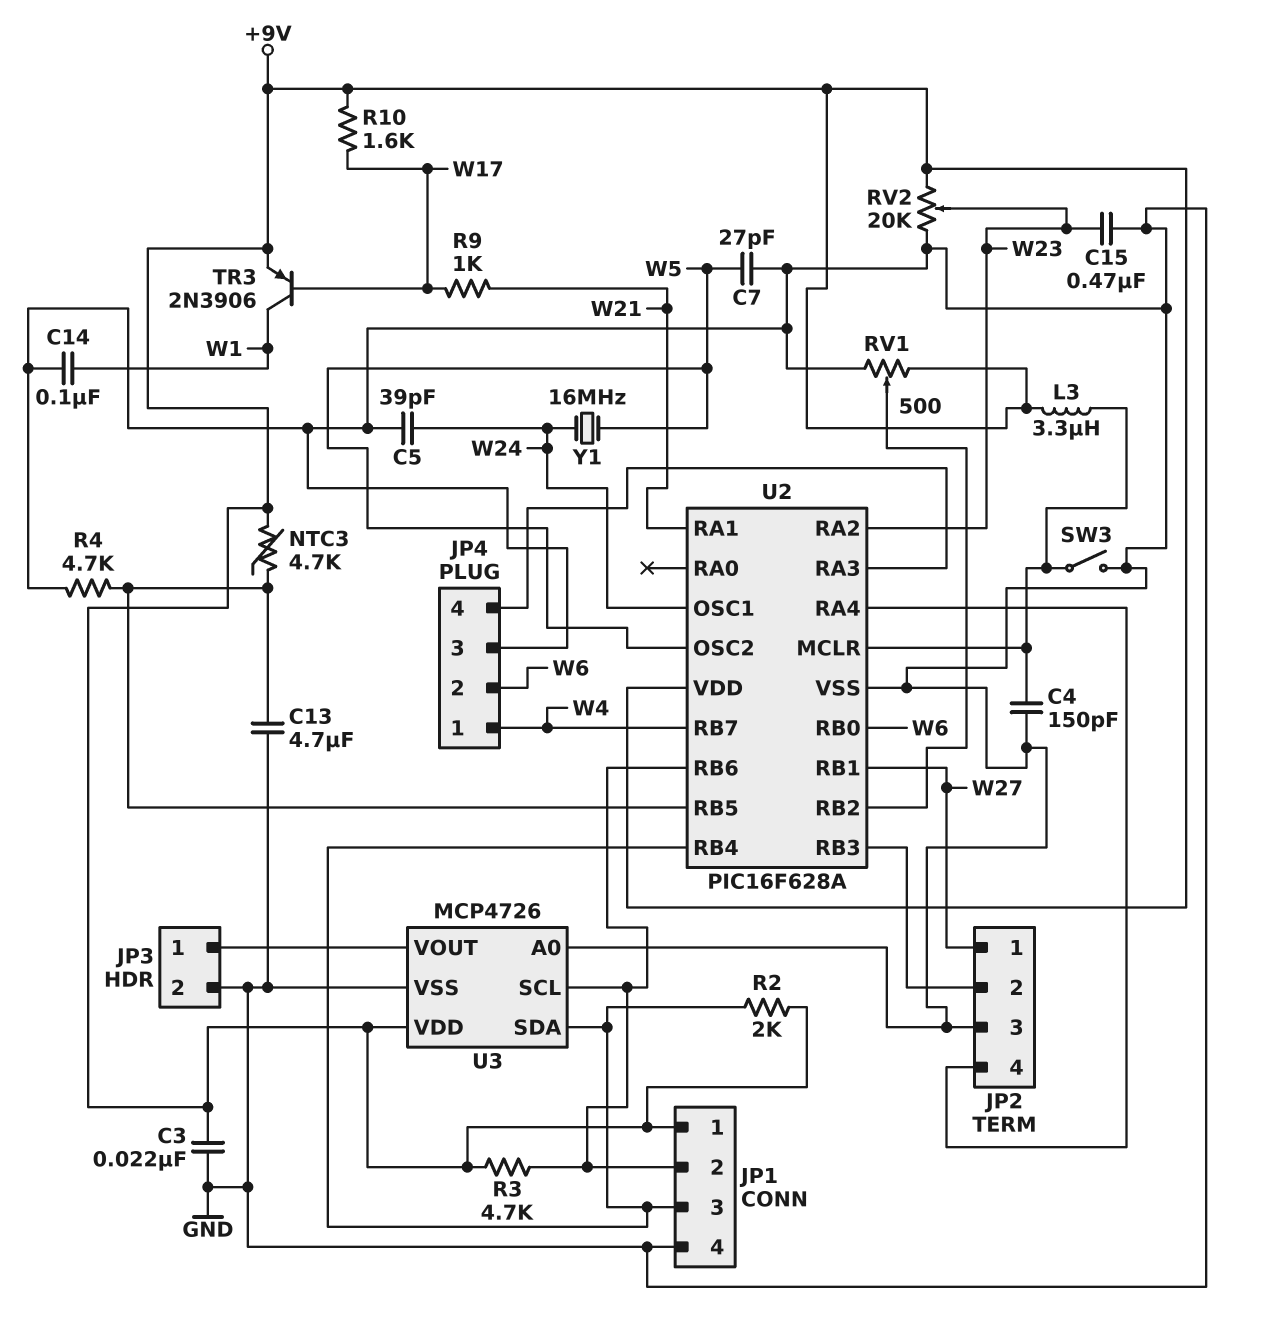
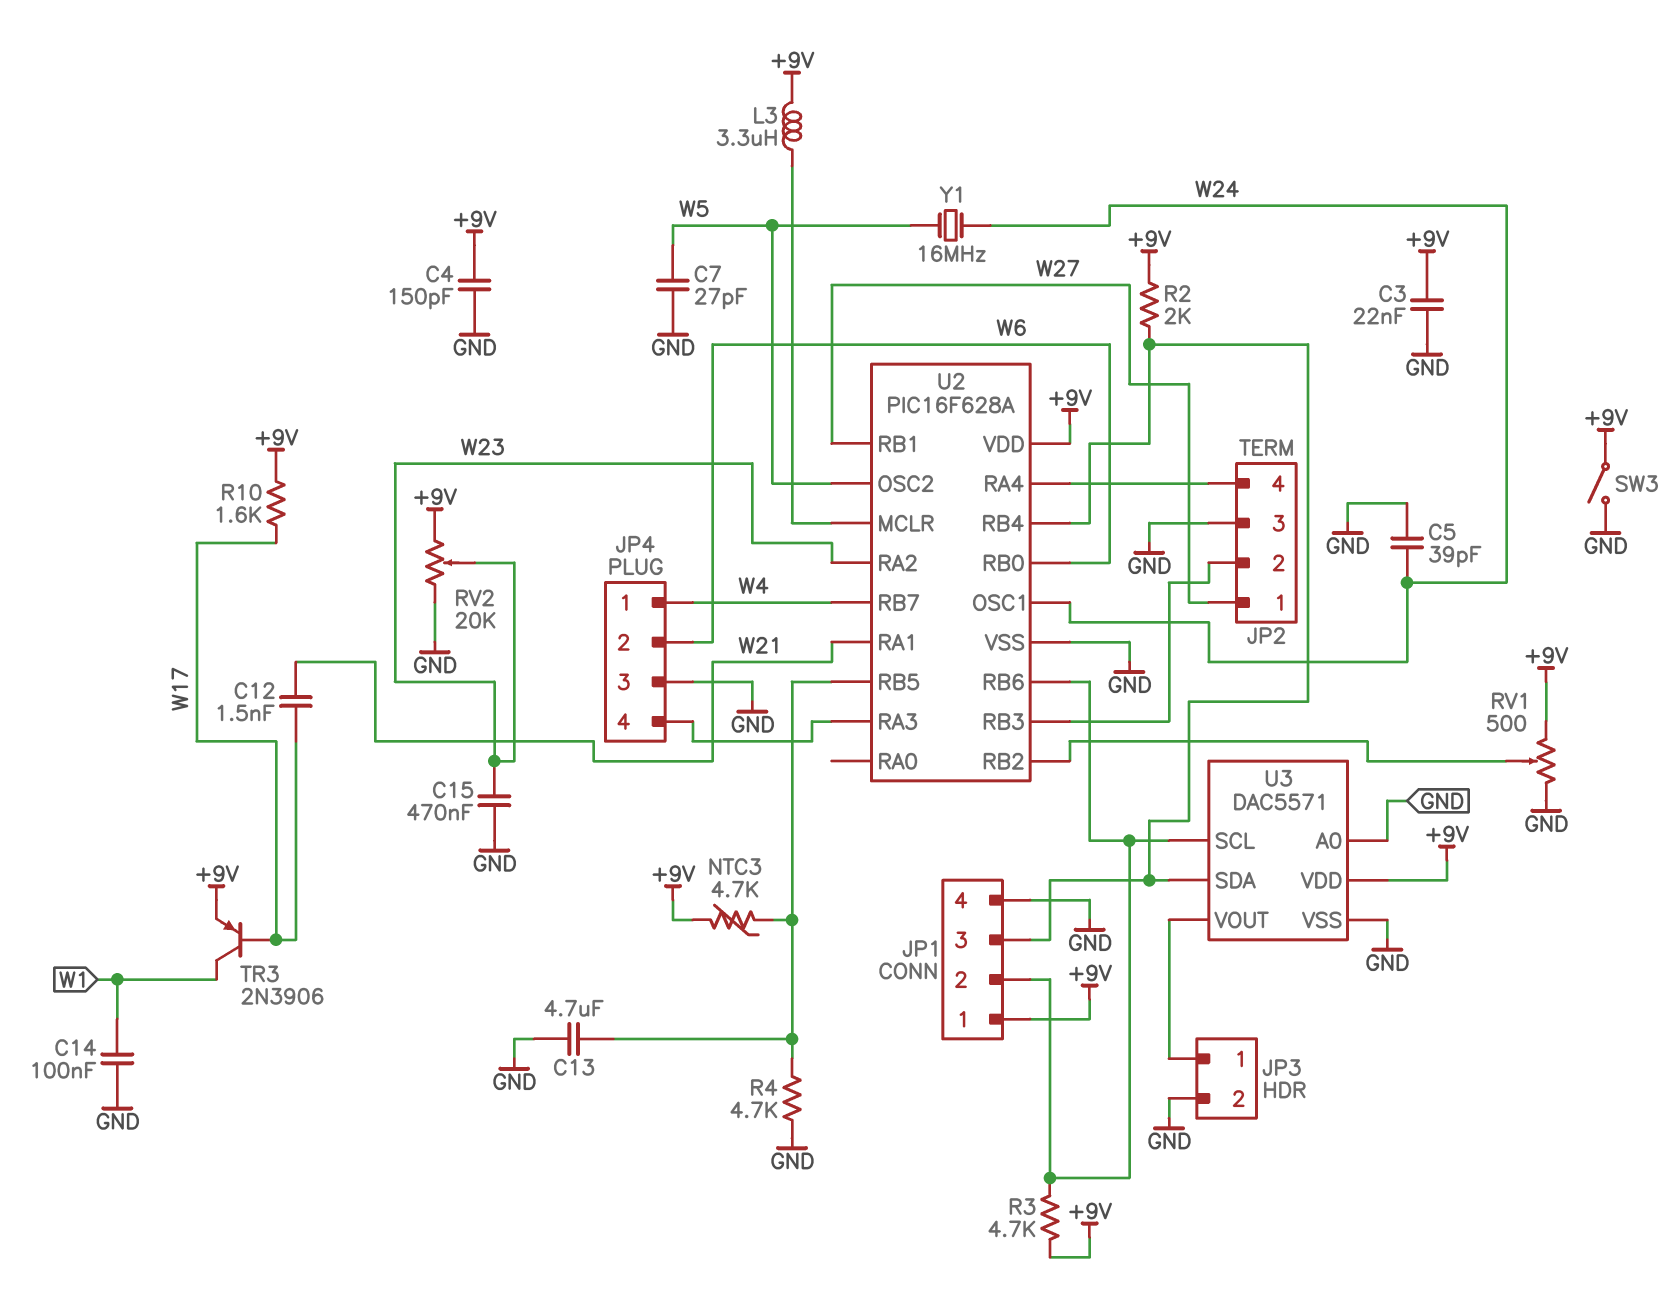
C4: 150pF (GND, U2/MCLR) -> 150pF (+9V, GND)
C12: none -> 1.5nF (W17, W21)
R9: 1k (W17, W21) -> none
SW3: switch (GND, U2/MCLR) -> switch (+9V, GND)
U3: MCP4726 -> DAC5571

